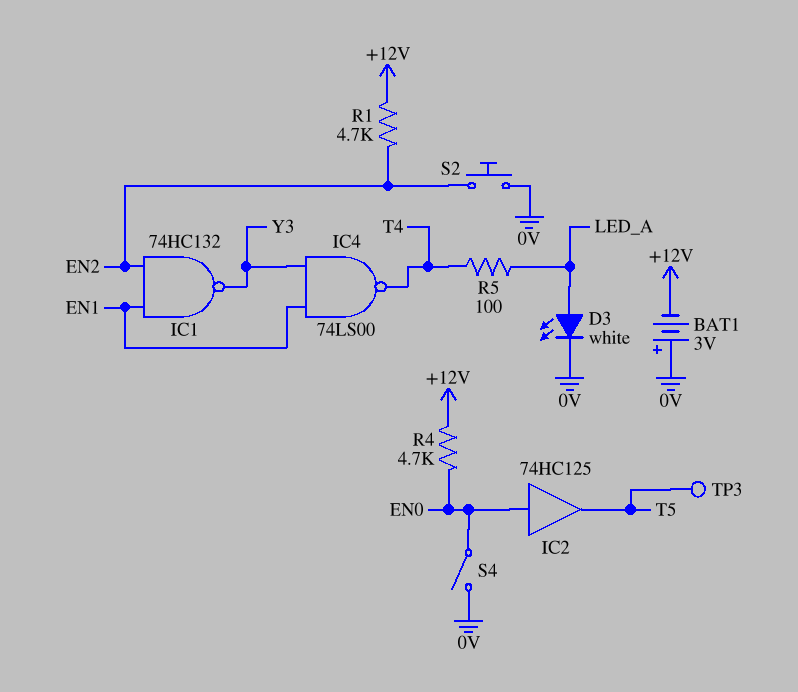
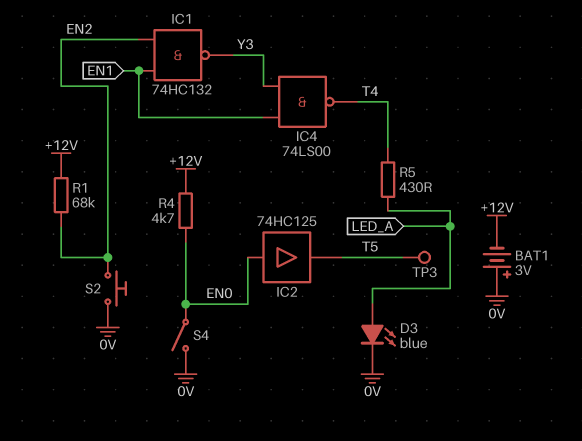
D3: LED white (A LED_A, K 0V) -> LED blue (A LED_A, K 0V)
R1: 4.7k (+12V, EN2) -> 68k (+12V, EN2)
R5: 100 (LED_A, T4) -> 430 (LED_A, T4)

